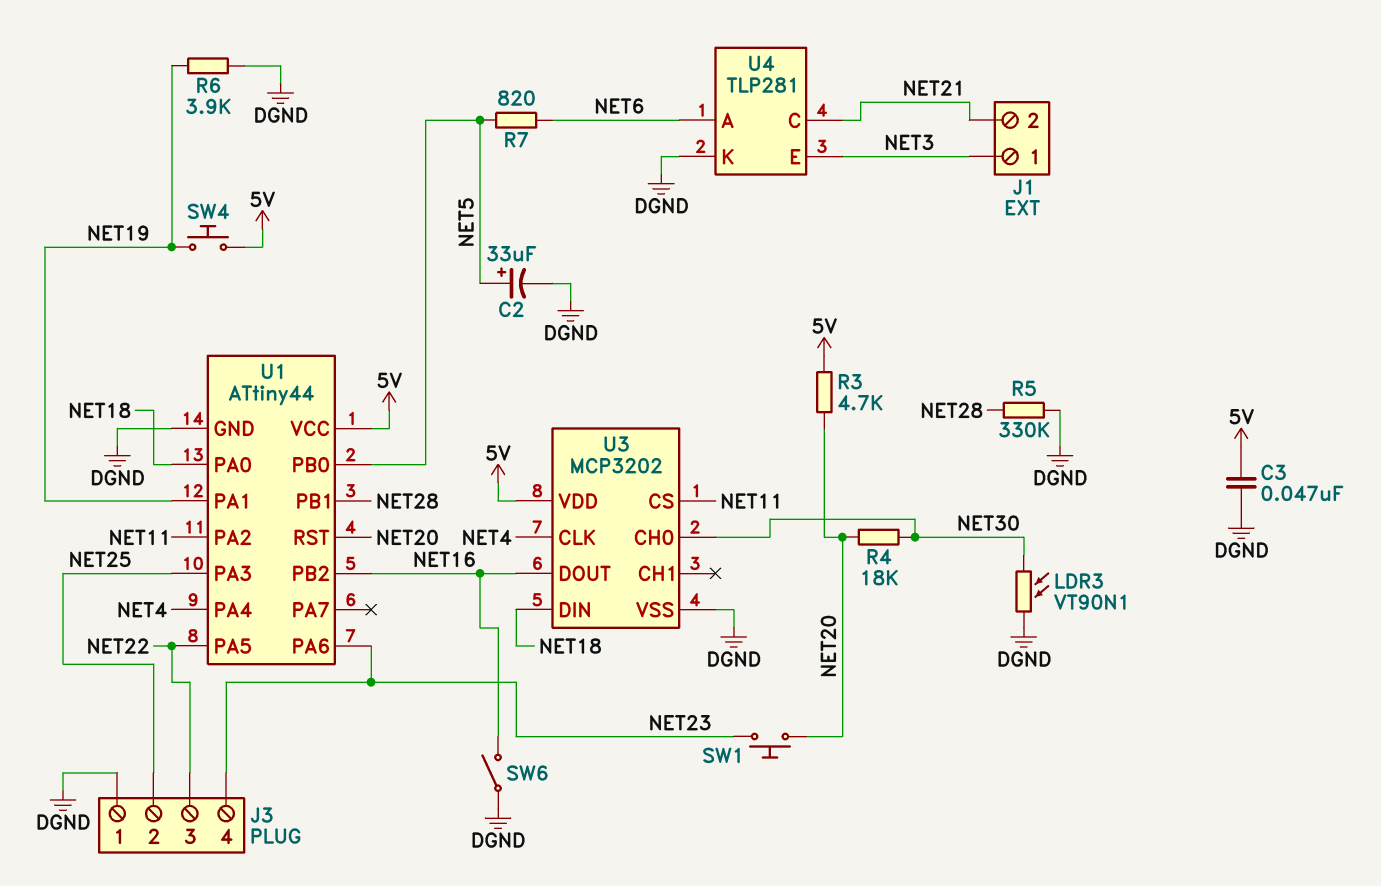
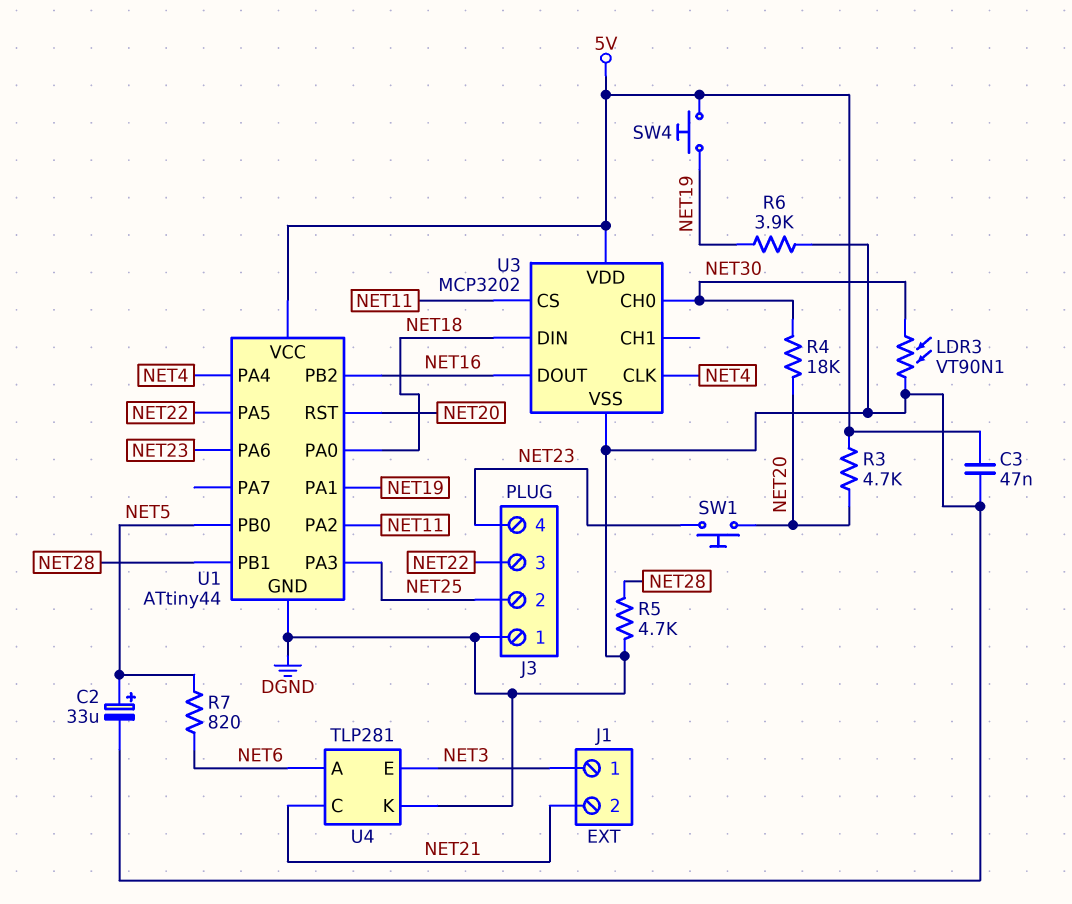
R5: 330k (DGND, NET28) -> 4.7k (DGND, NET28)
SW6: switch (DGND, NET16) -> none

